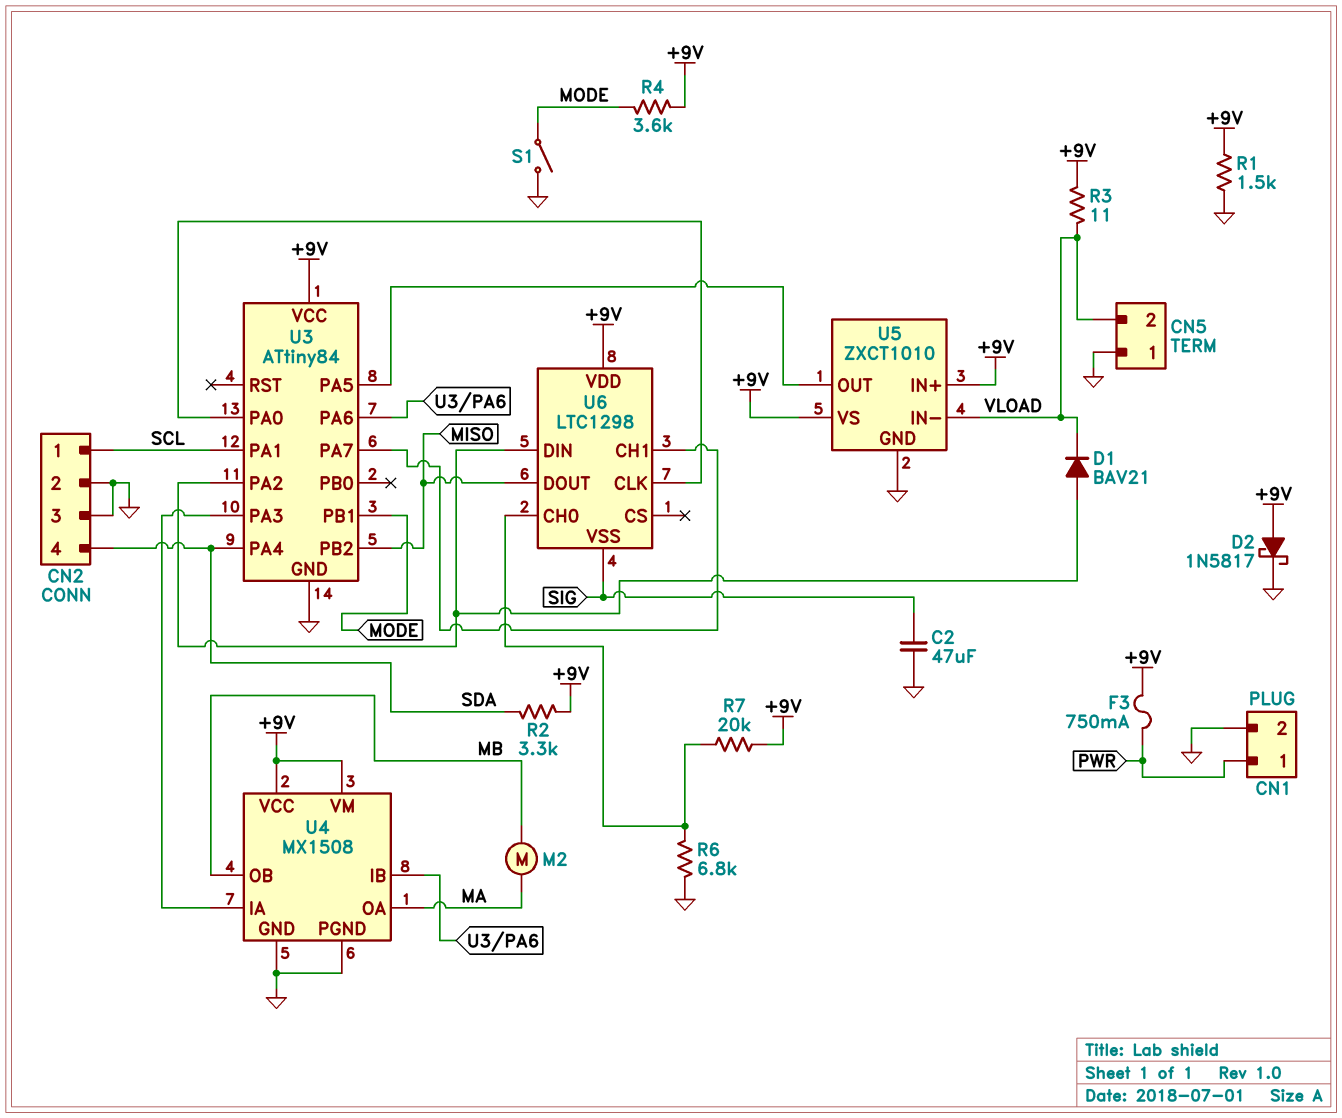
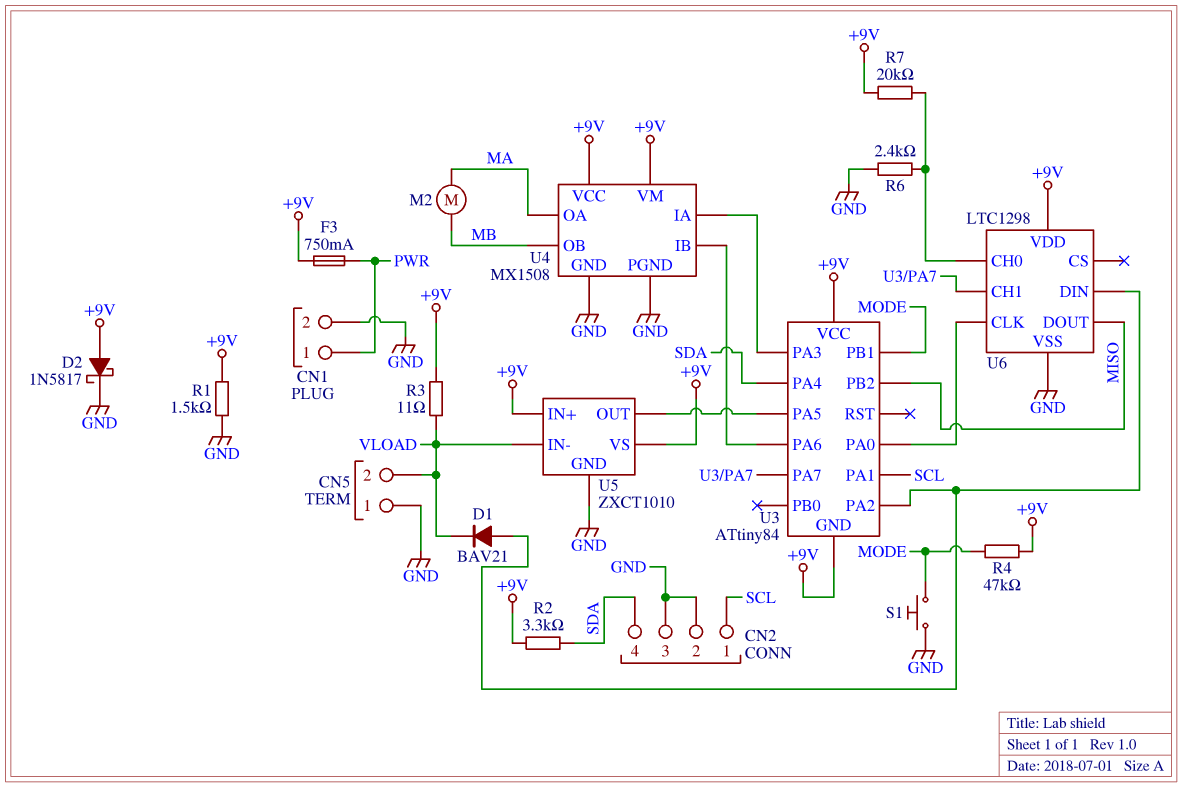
C2: 47uF (GND, SIG) -> none
R4: 3.6k (+9V, MODE) -> 47k (+9V, MODE)
R6: 6.8k (GND, U6/CH0) -> 2.4k (GND, U6/CH0)
S1: switch (GND, MODE) -> button (GND, MODE)
U3 pin GND: GND -> +9V
U6 pin VSS: SIG -> GND

